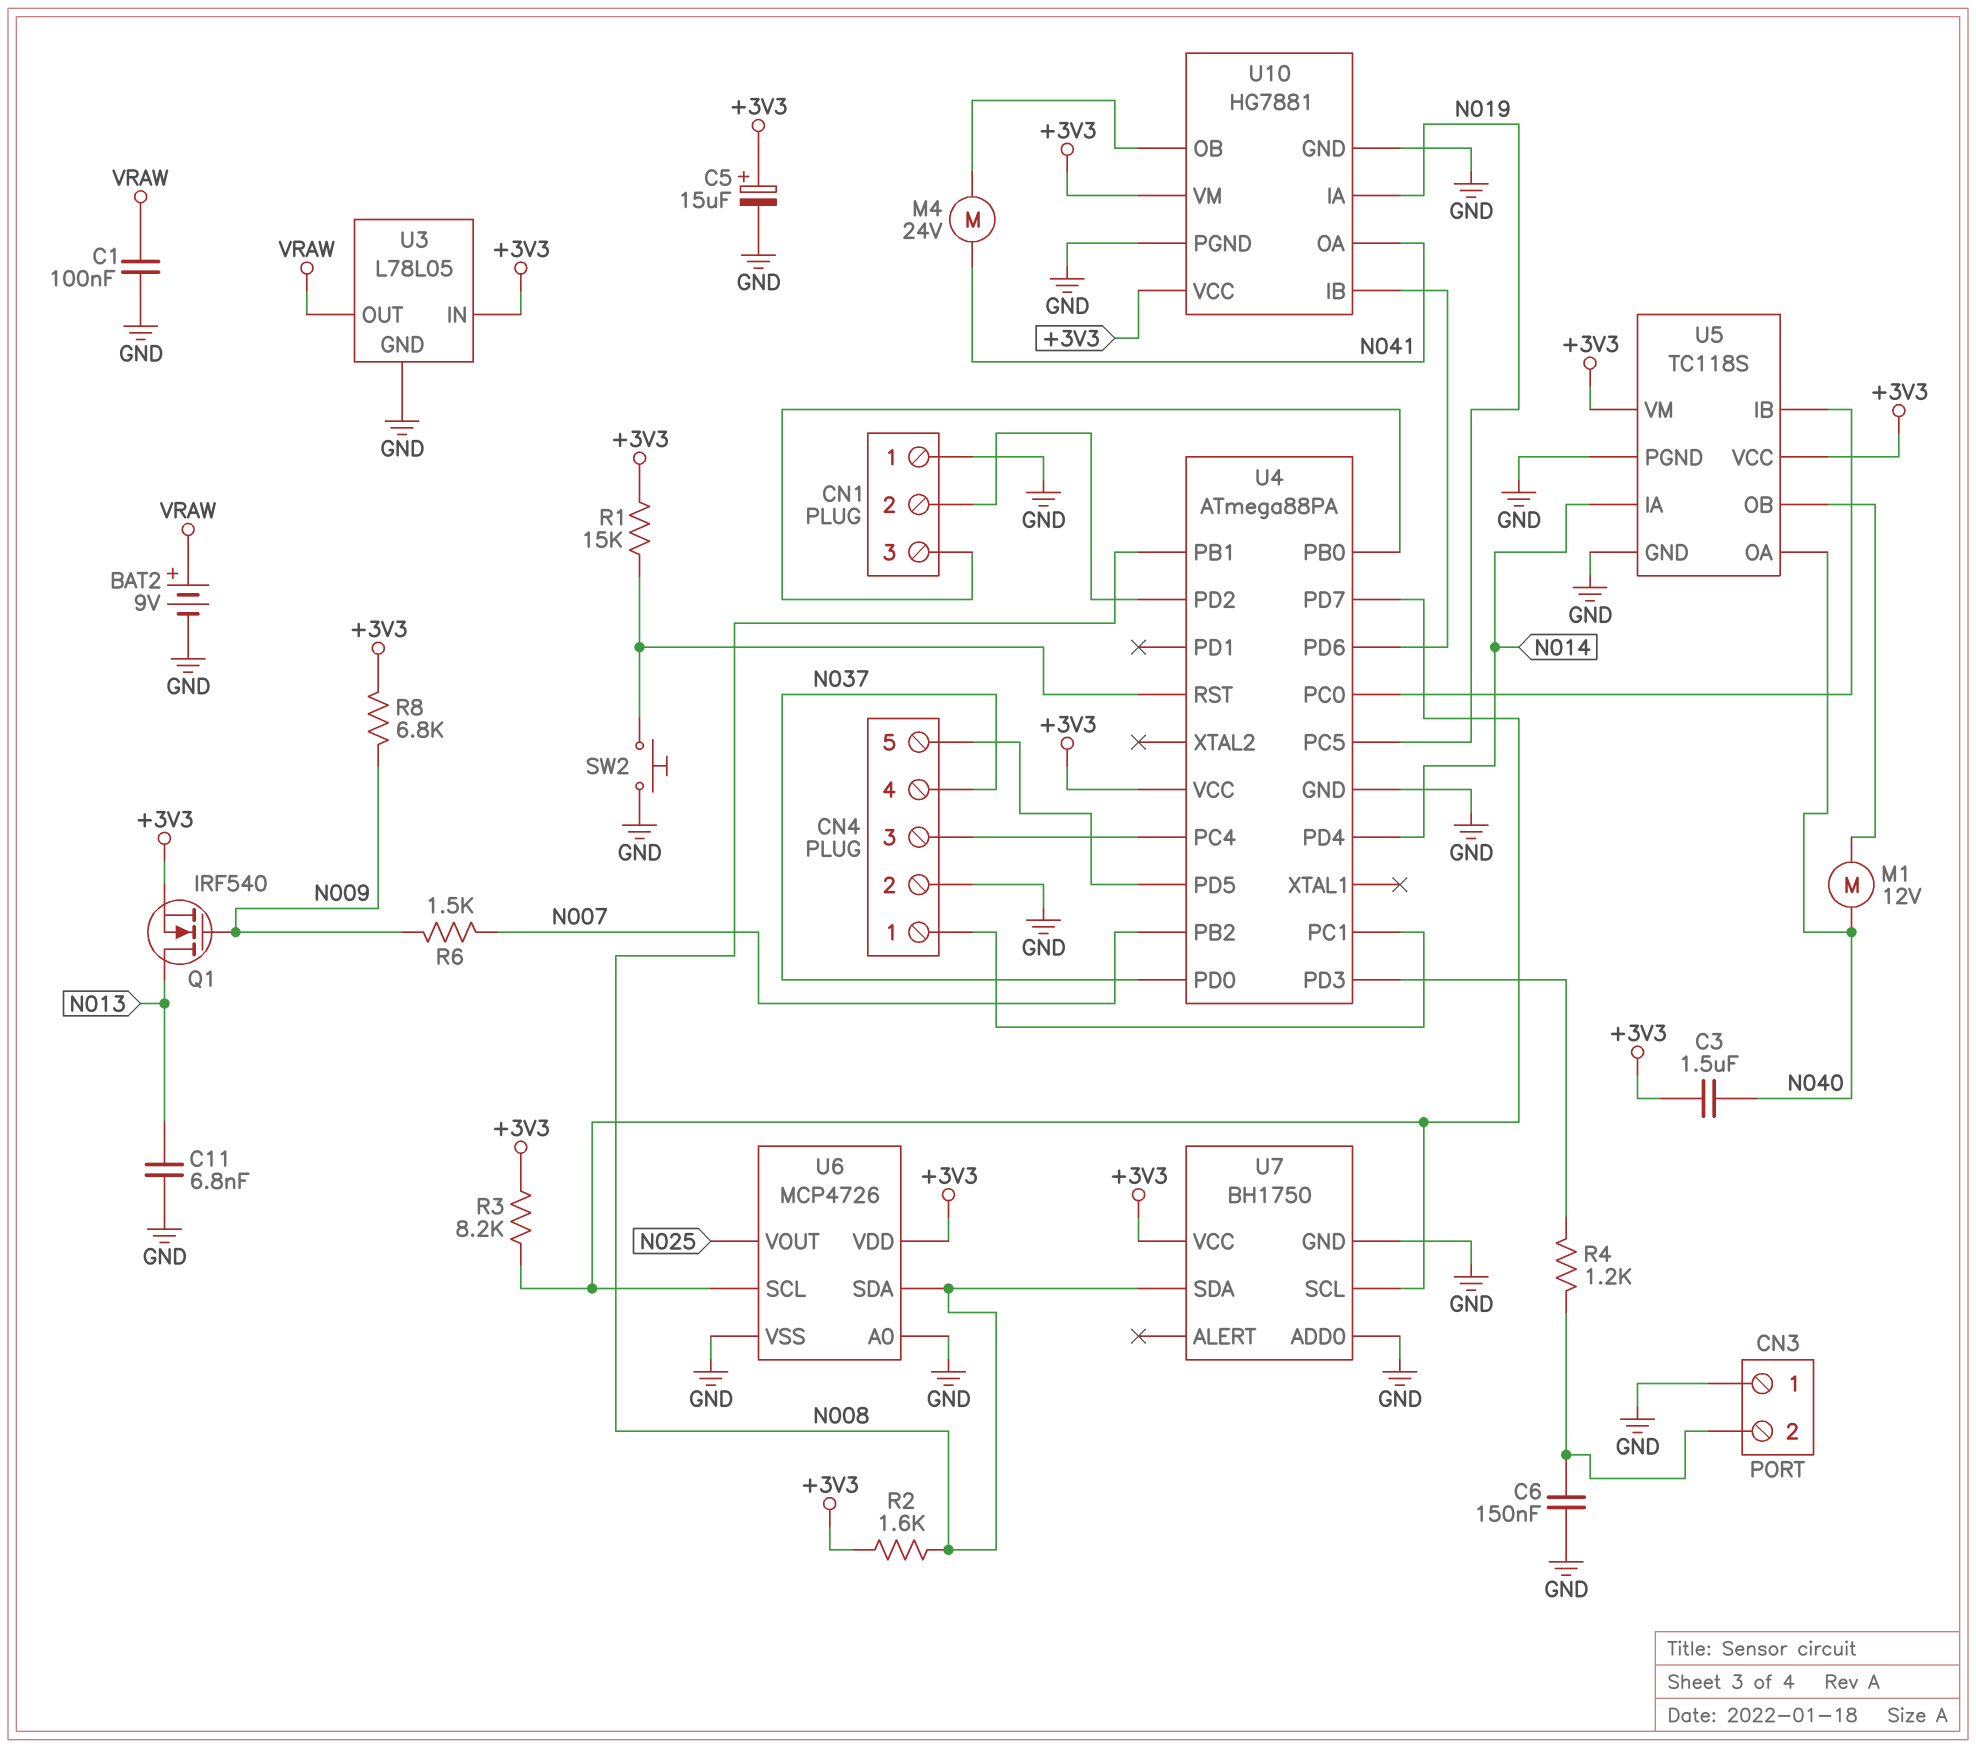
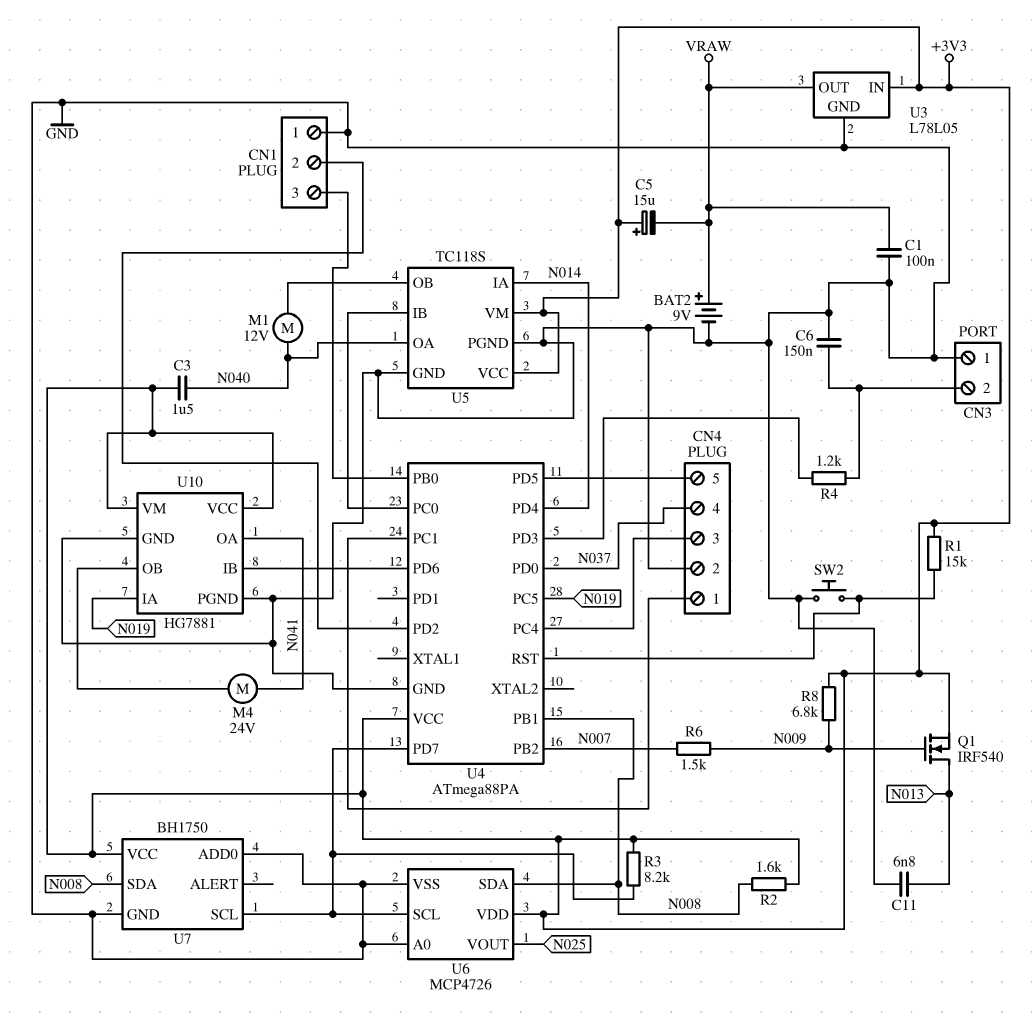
C5: 15uF (plus +3V3, minus GND) -> 15uF (plus +3V3, minus VRAW)

